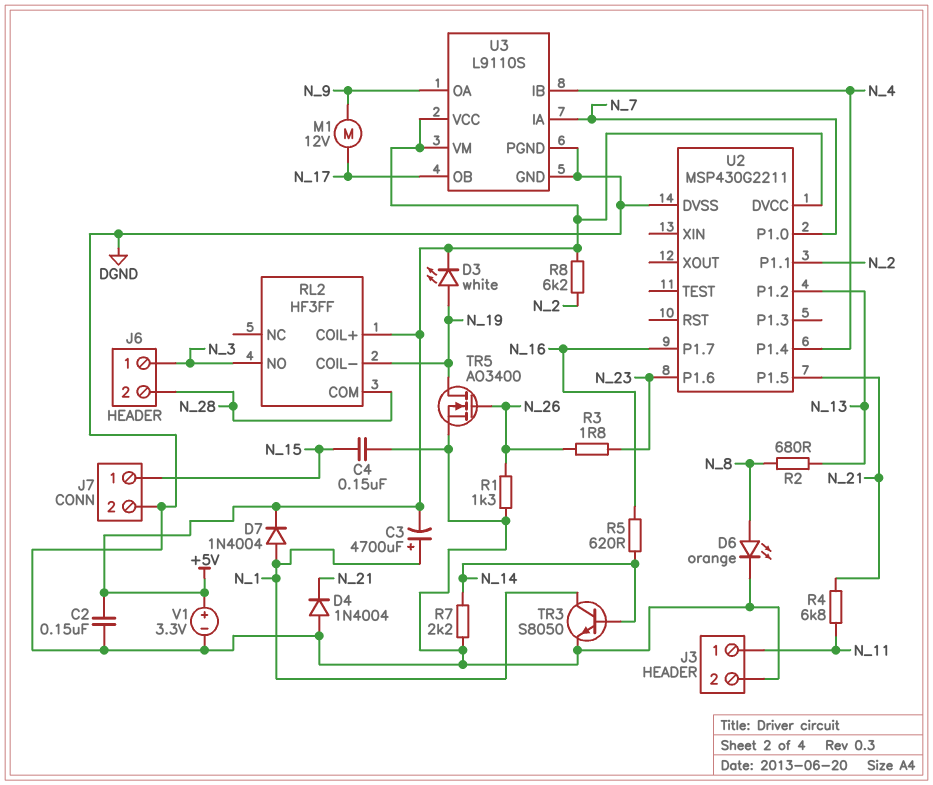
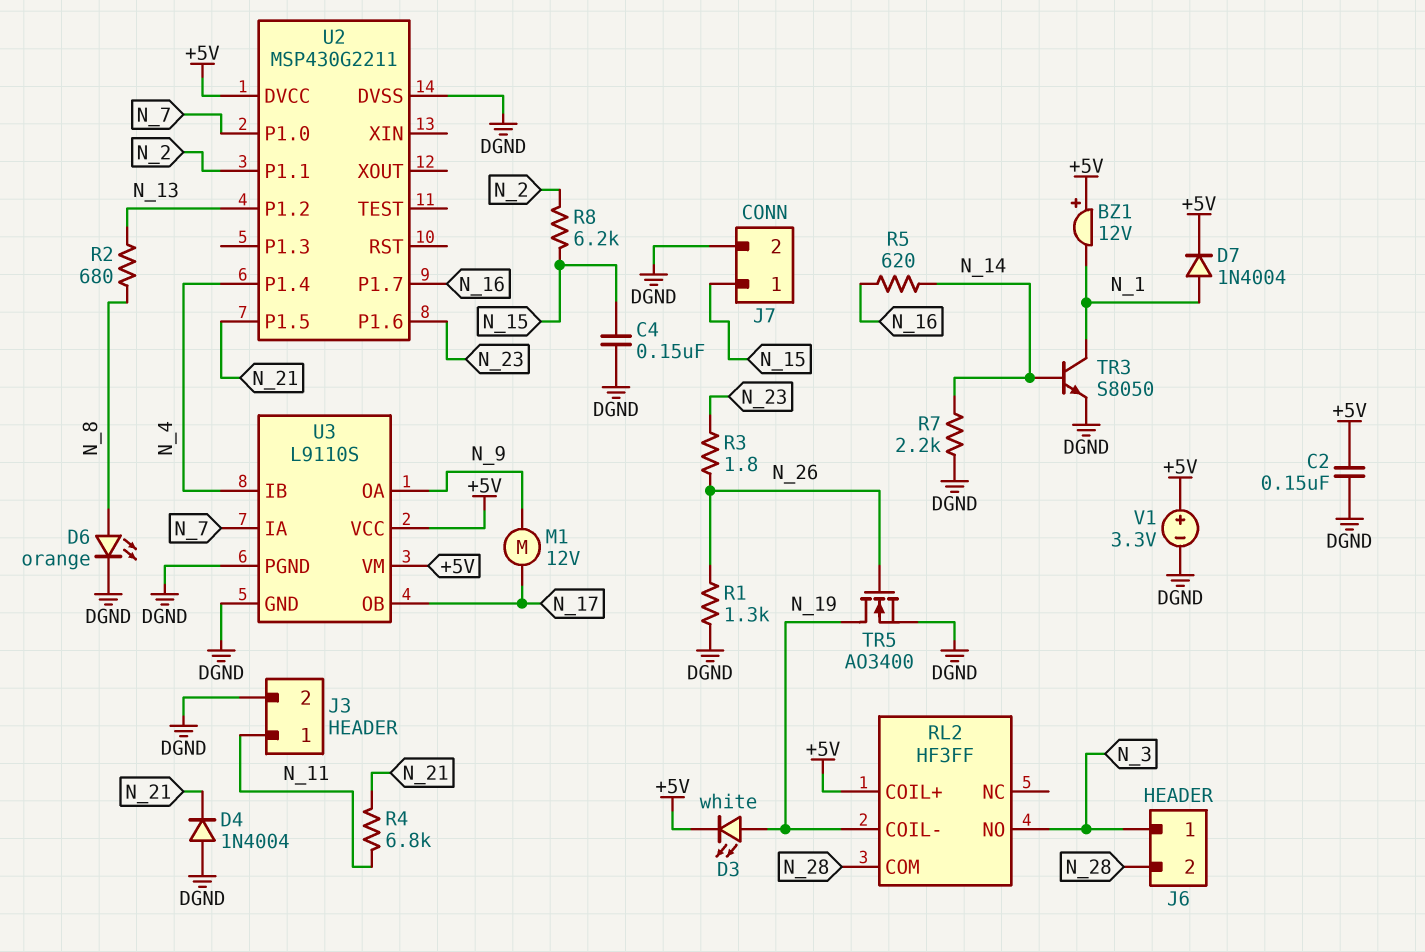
BZ1: none -> buzzer 12V (plus +5V, minus N_1)
C3: 4700uF (plus N_1, minus +5V) -> none
R8: 6.2k (+5V, N_2) -> 6.2k (N_2, N_15)

